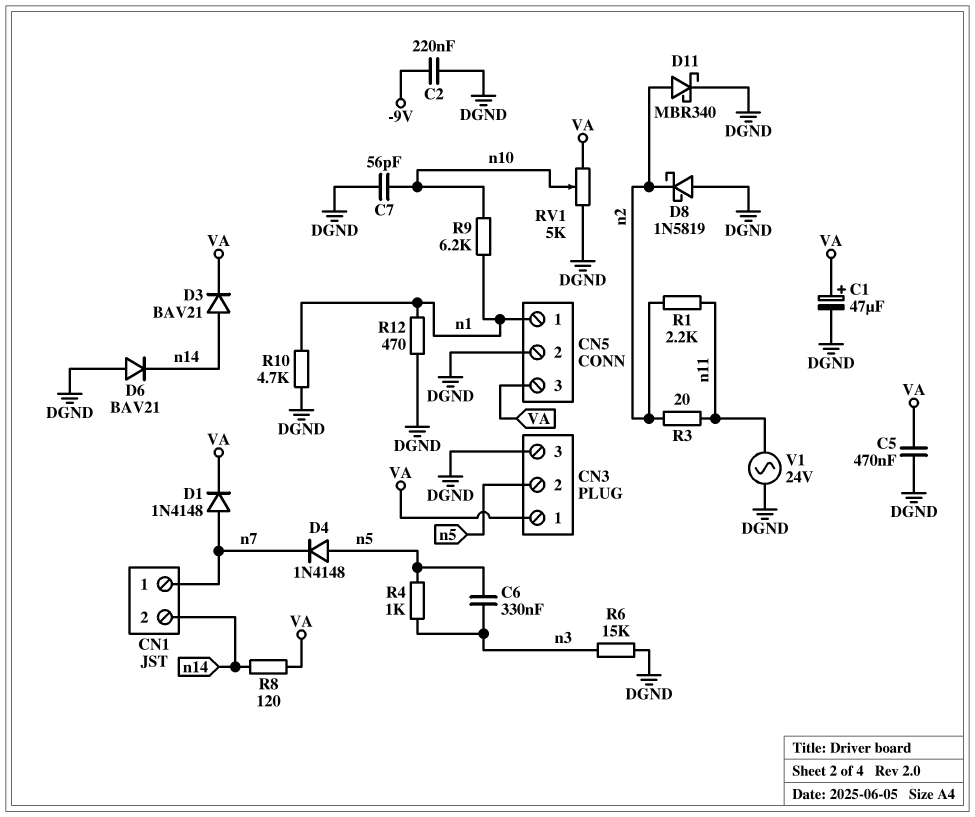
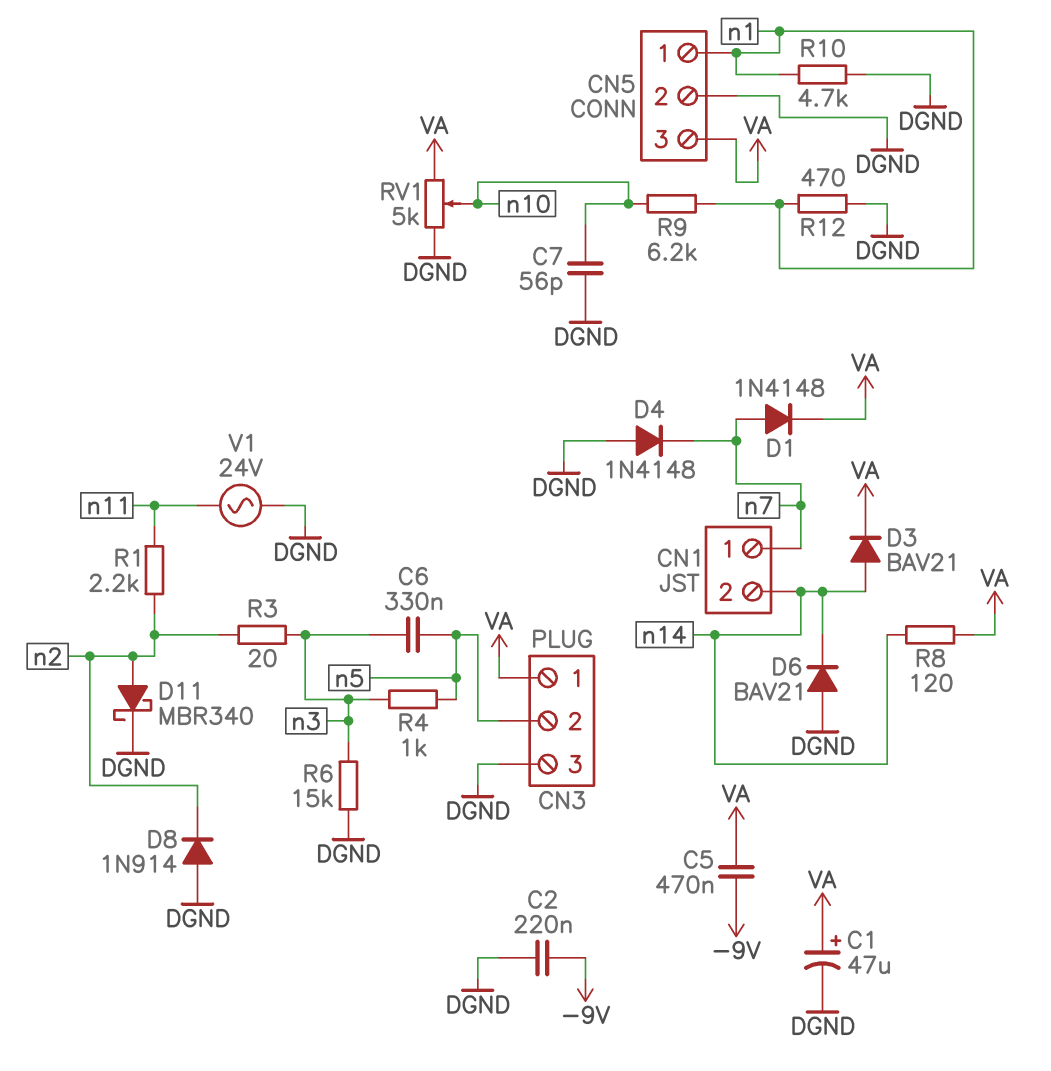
C5: 470nF (DGND, VA) -> 470nF (-9V, VA)
D4: diode 1N4148 (A n5, K n7) -> diode 1N4148 (A DGND, K n7)
D8: schottky 1N5819 (A DGND, K n2) -> diode 1N914 (A DGND, K n2)
R3: 20 (n2, n11) -> 20 (n2, n3)

